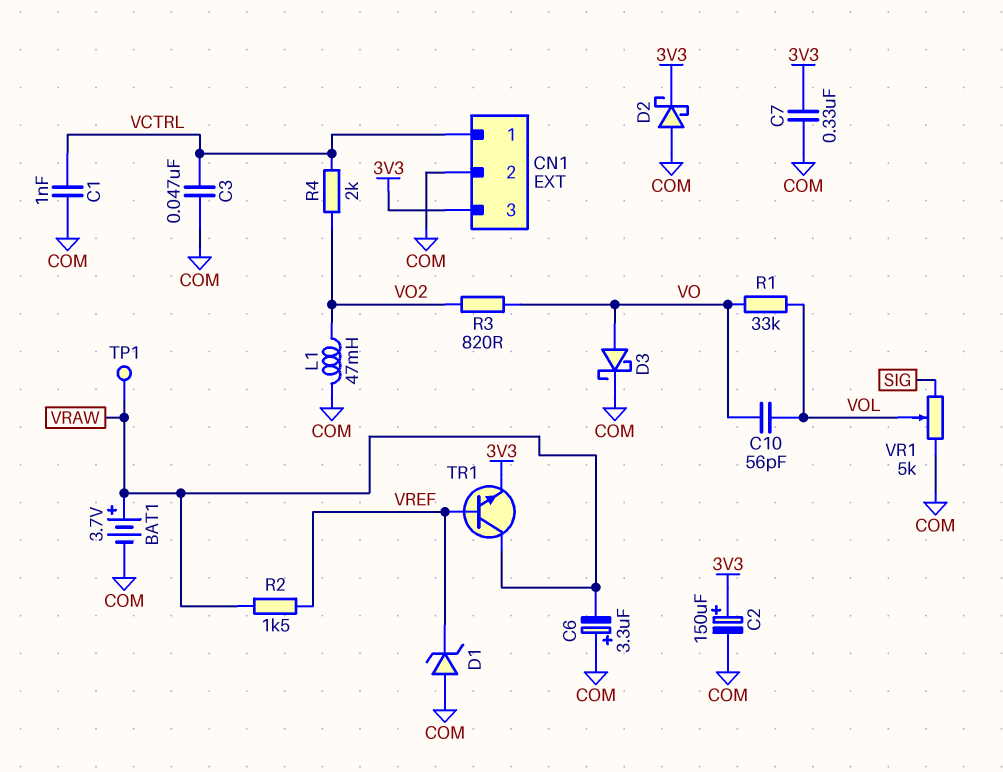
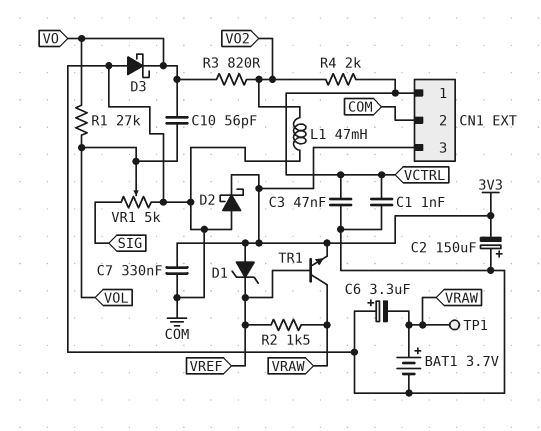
C2: 150uF (plus 3V3, minus COM) -> 150uF (plus COM, minus 3V3)
D1: zener (A COM, K VREF) -> zener (A 3V3, K VREF)
D3: schottky (A VO, K COM) -> schottky (A COM, K VO)
R1: 33k (VO, VOL) -> 27k (VO, VOL)

